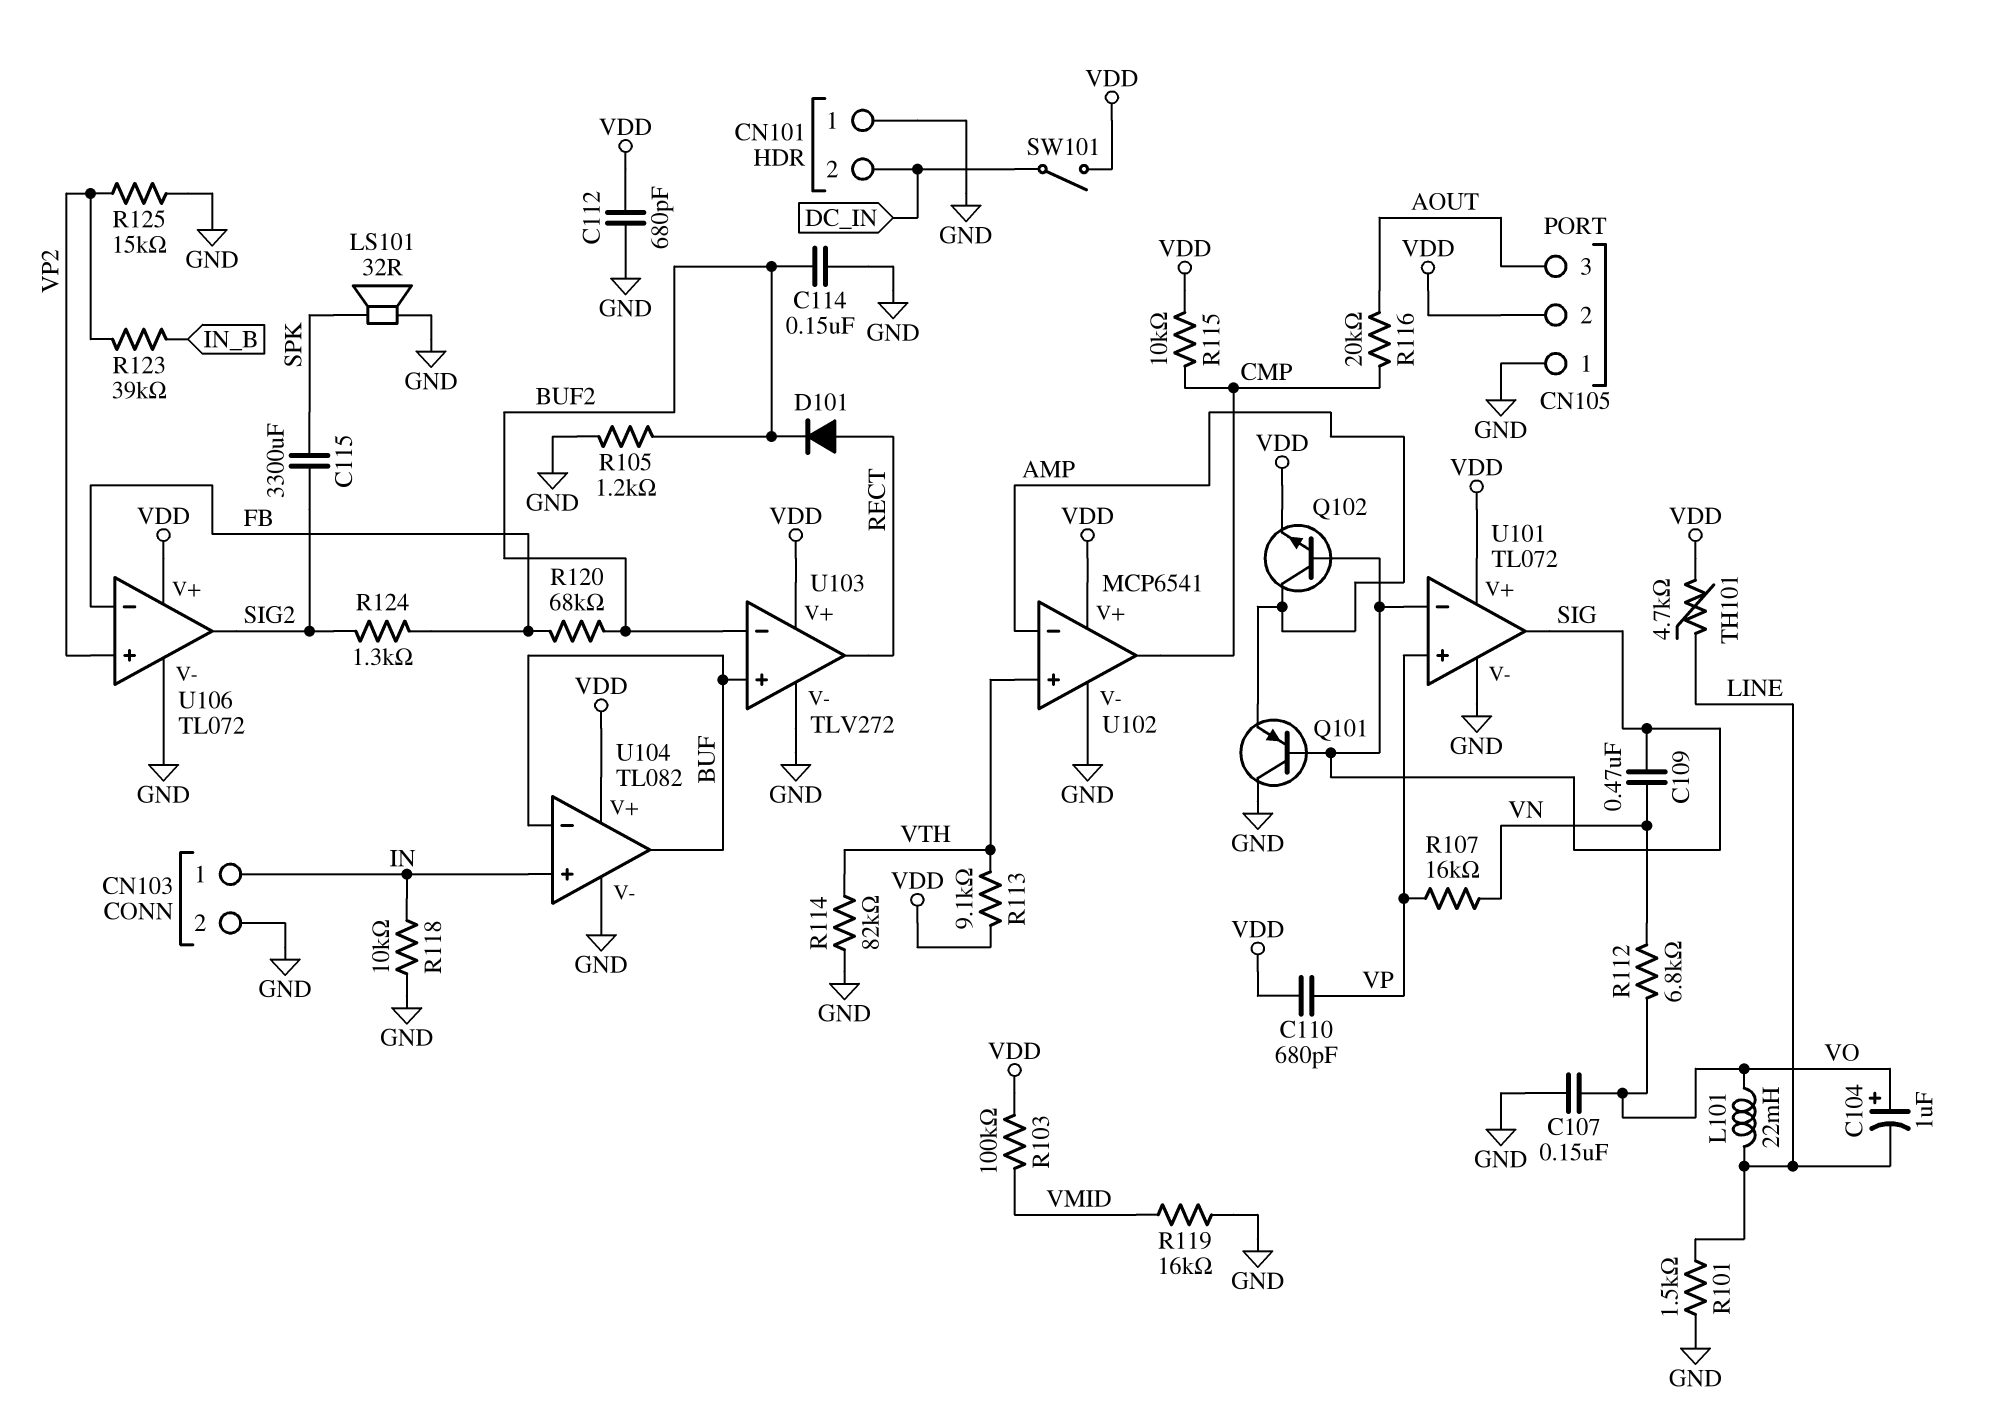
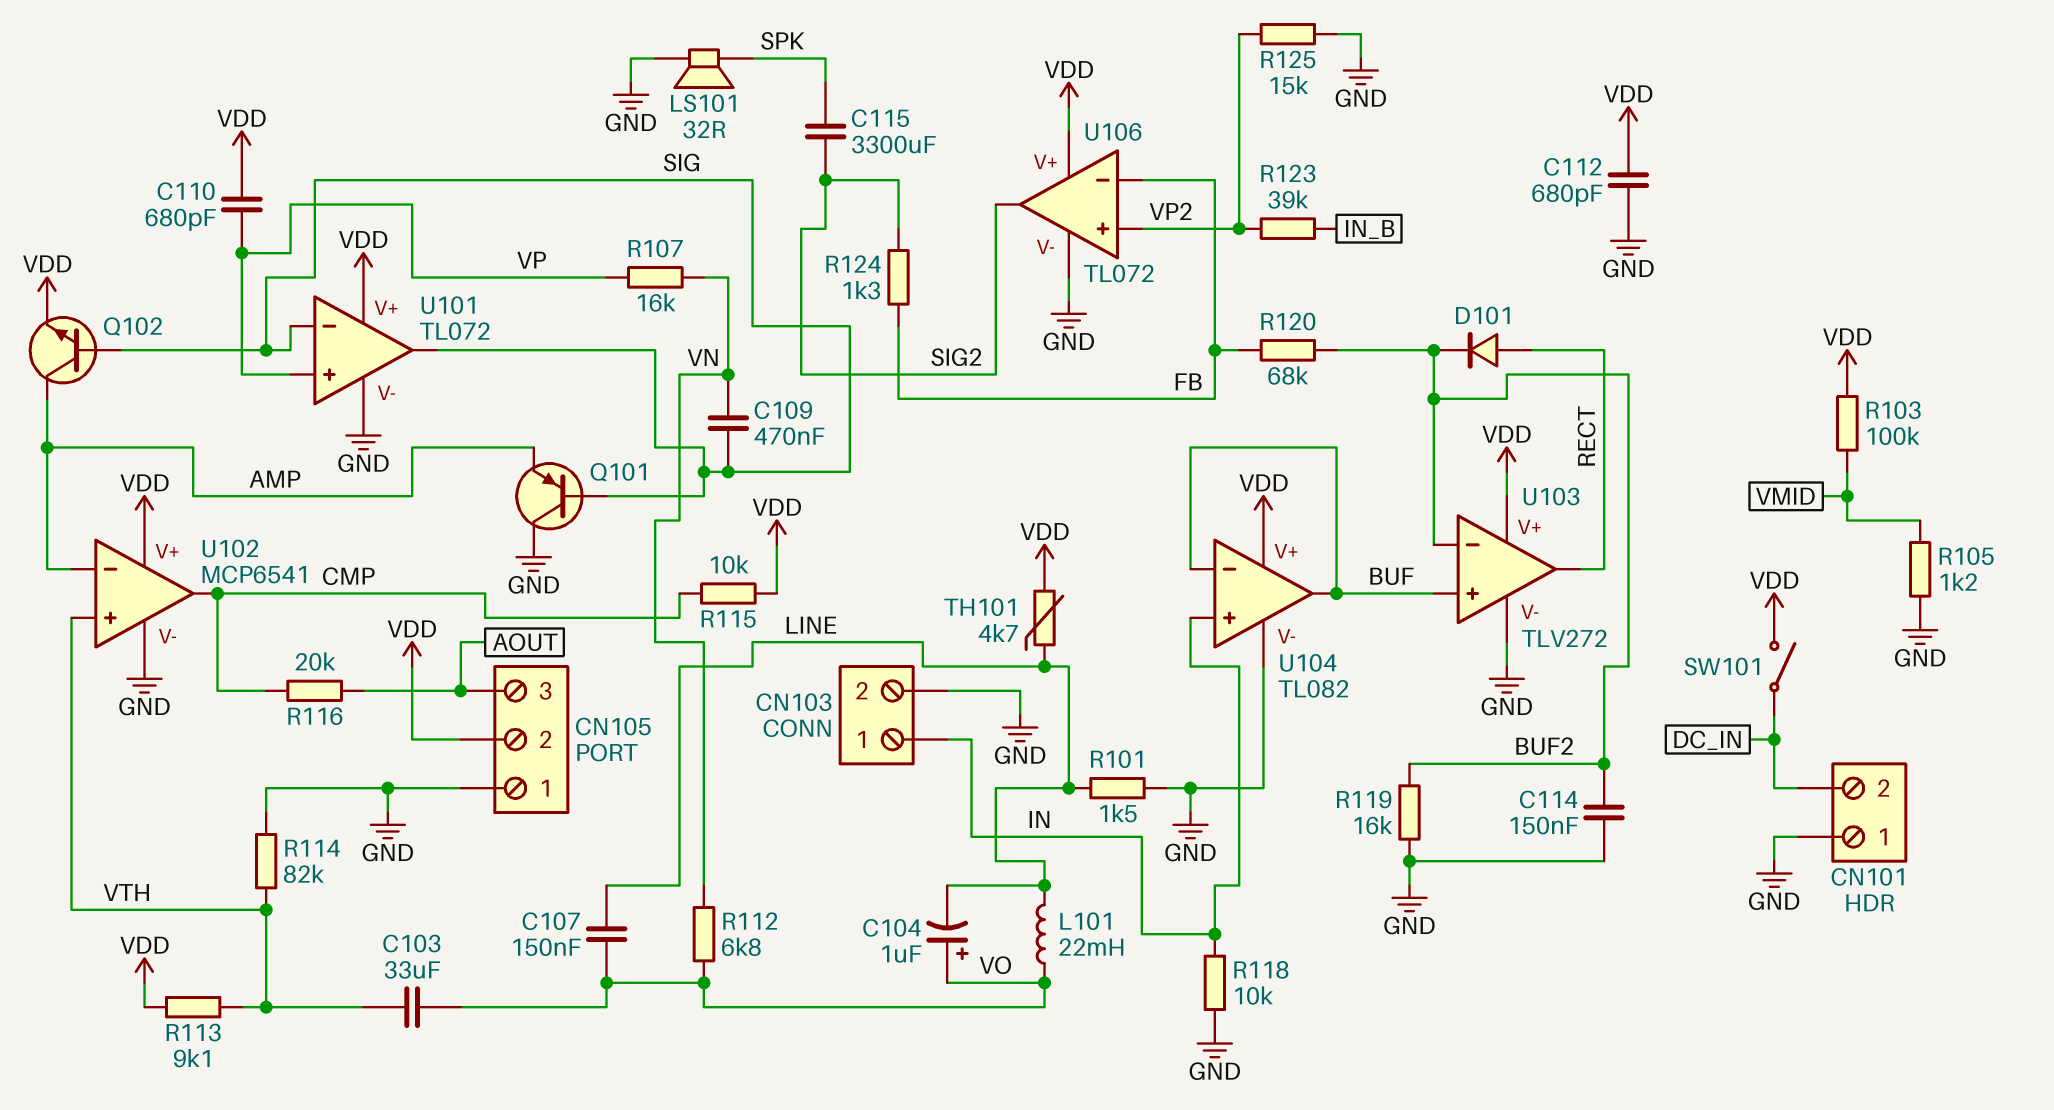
C103: none -> 33uF (VO, VTH)
C107: 150nF (GND, VO) -> 150nF (LINE, VO)
R105: 1.2k (BUF2, GND) -> 1.2k (GND, VMID)
R119: 16k (GND, VMID) -> 16k (BUF2, GND)

